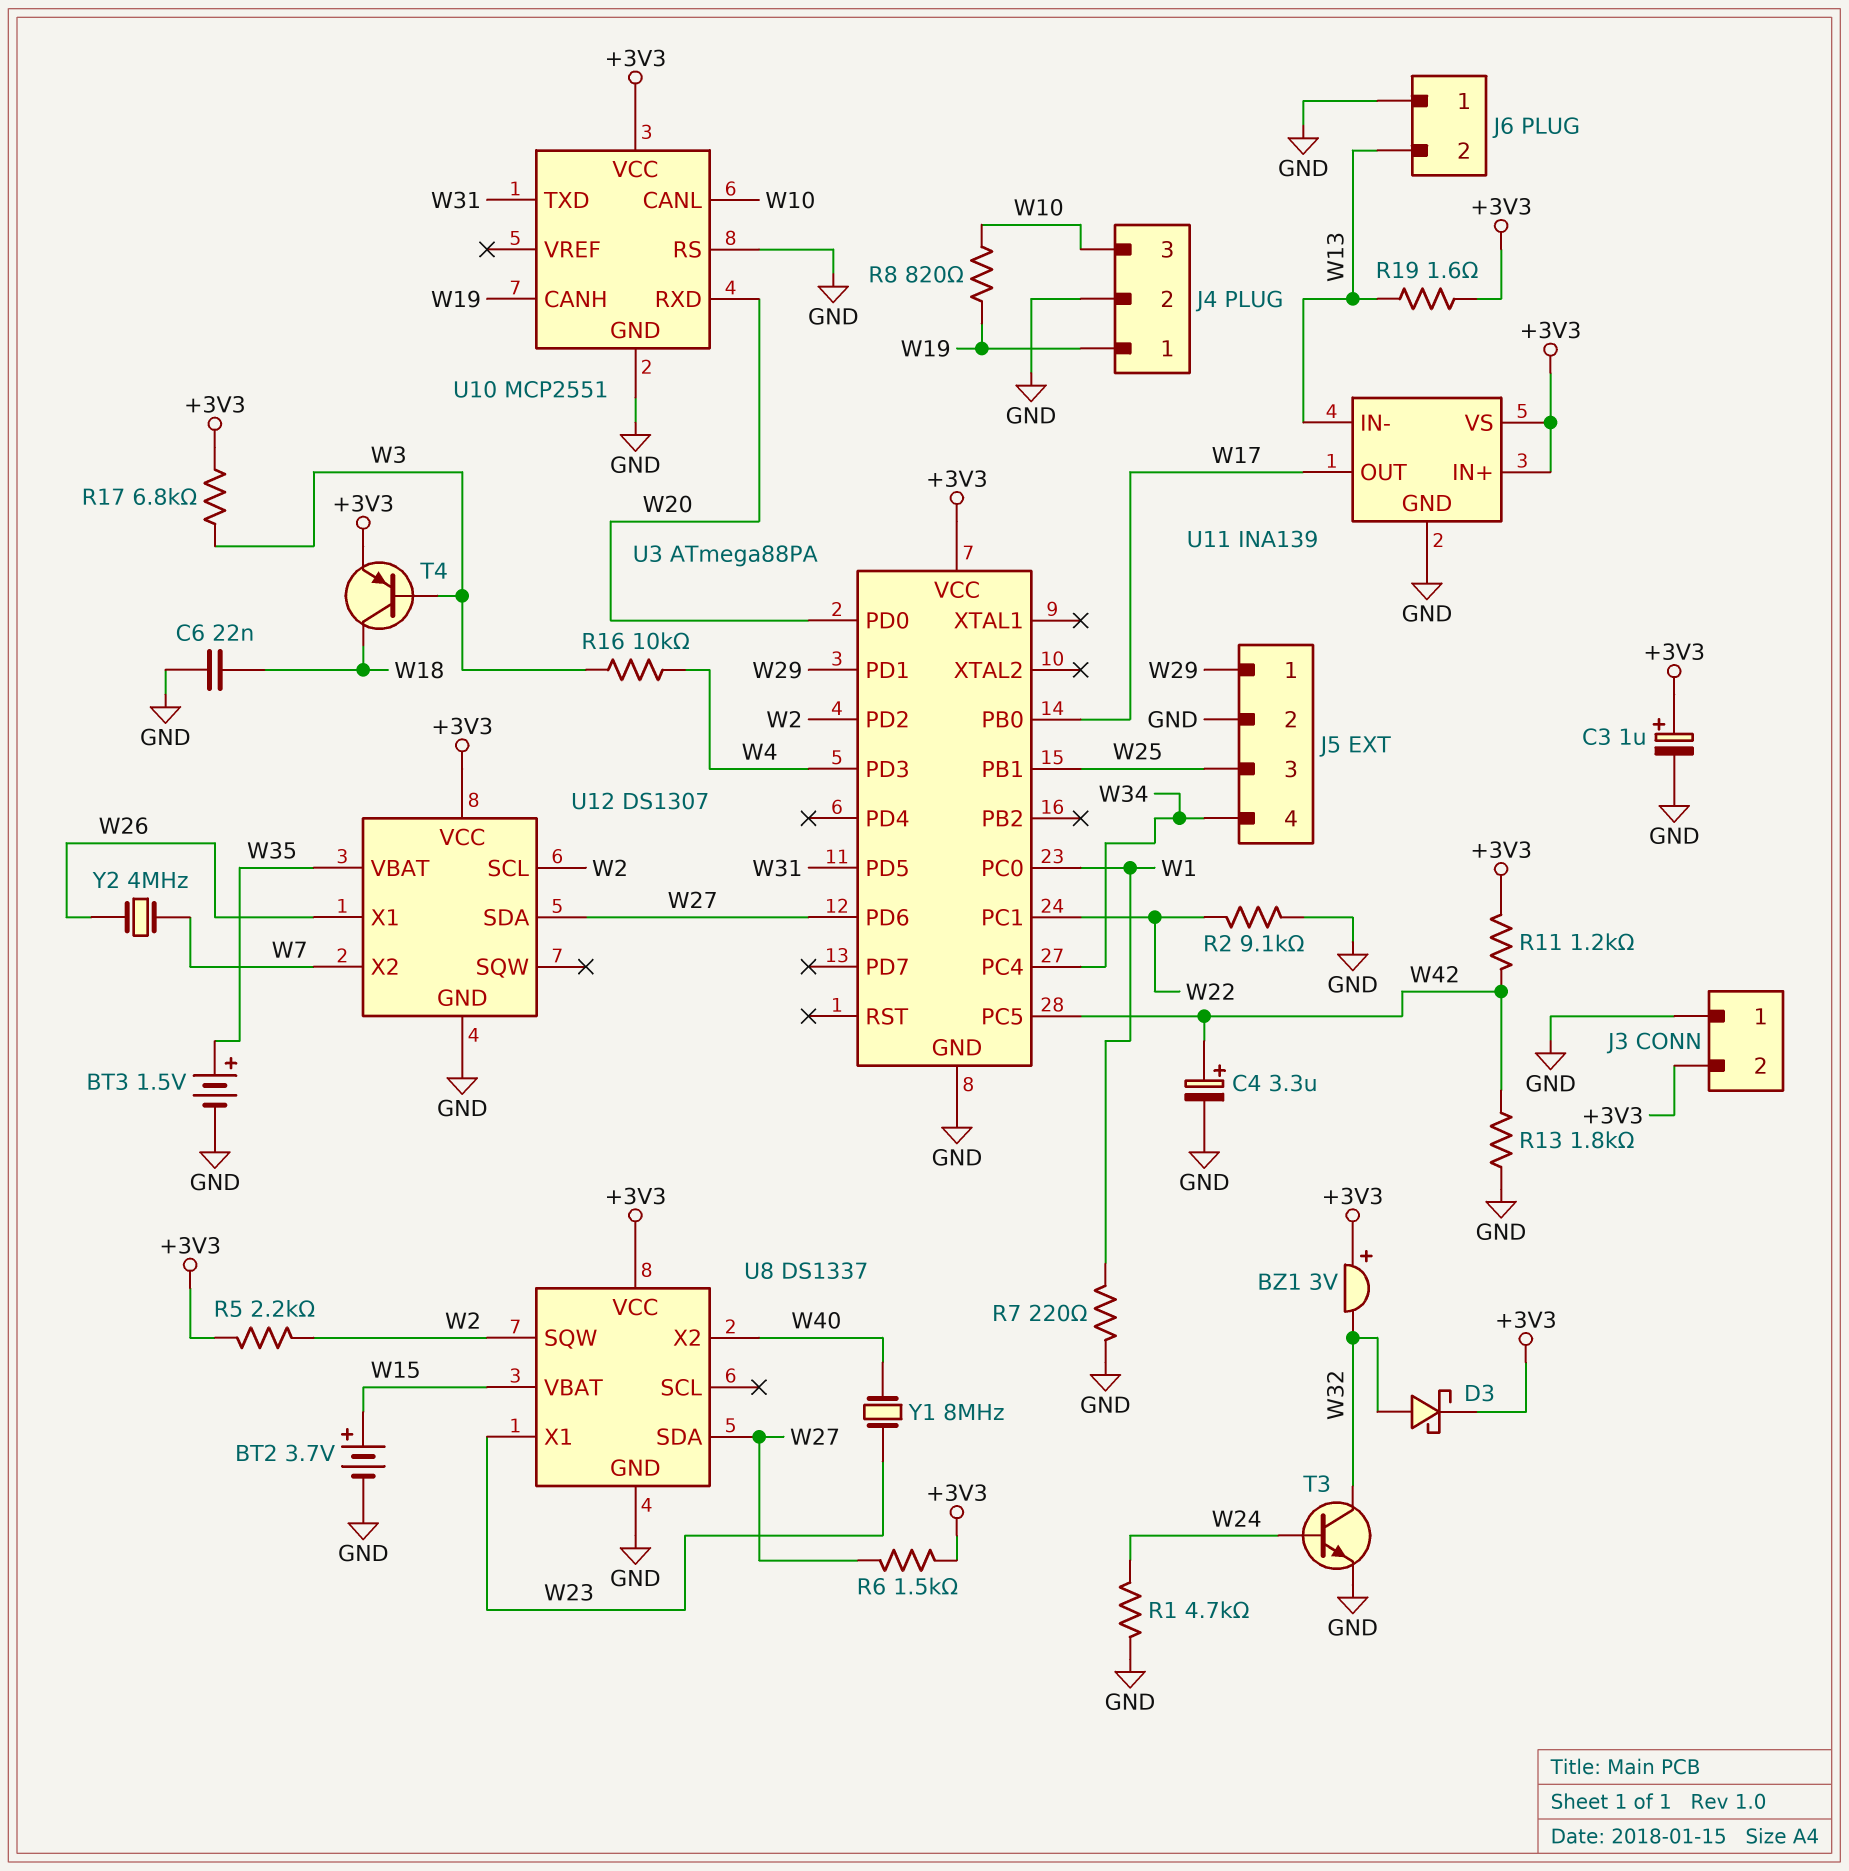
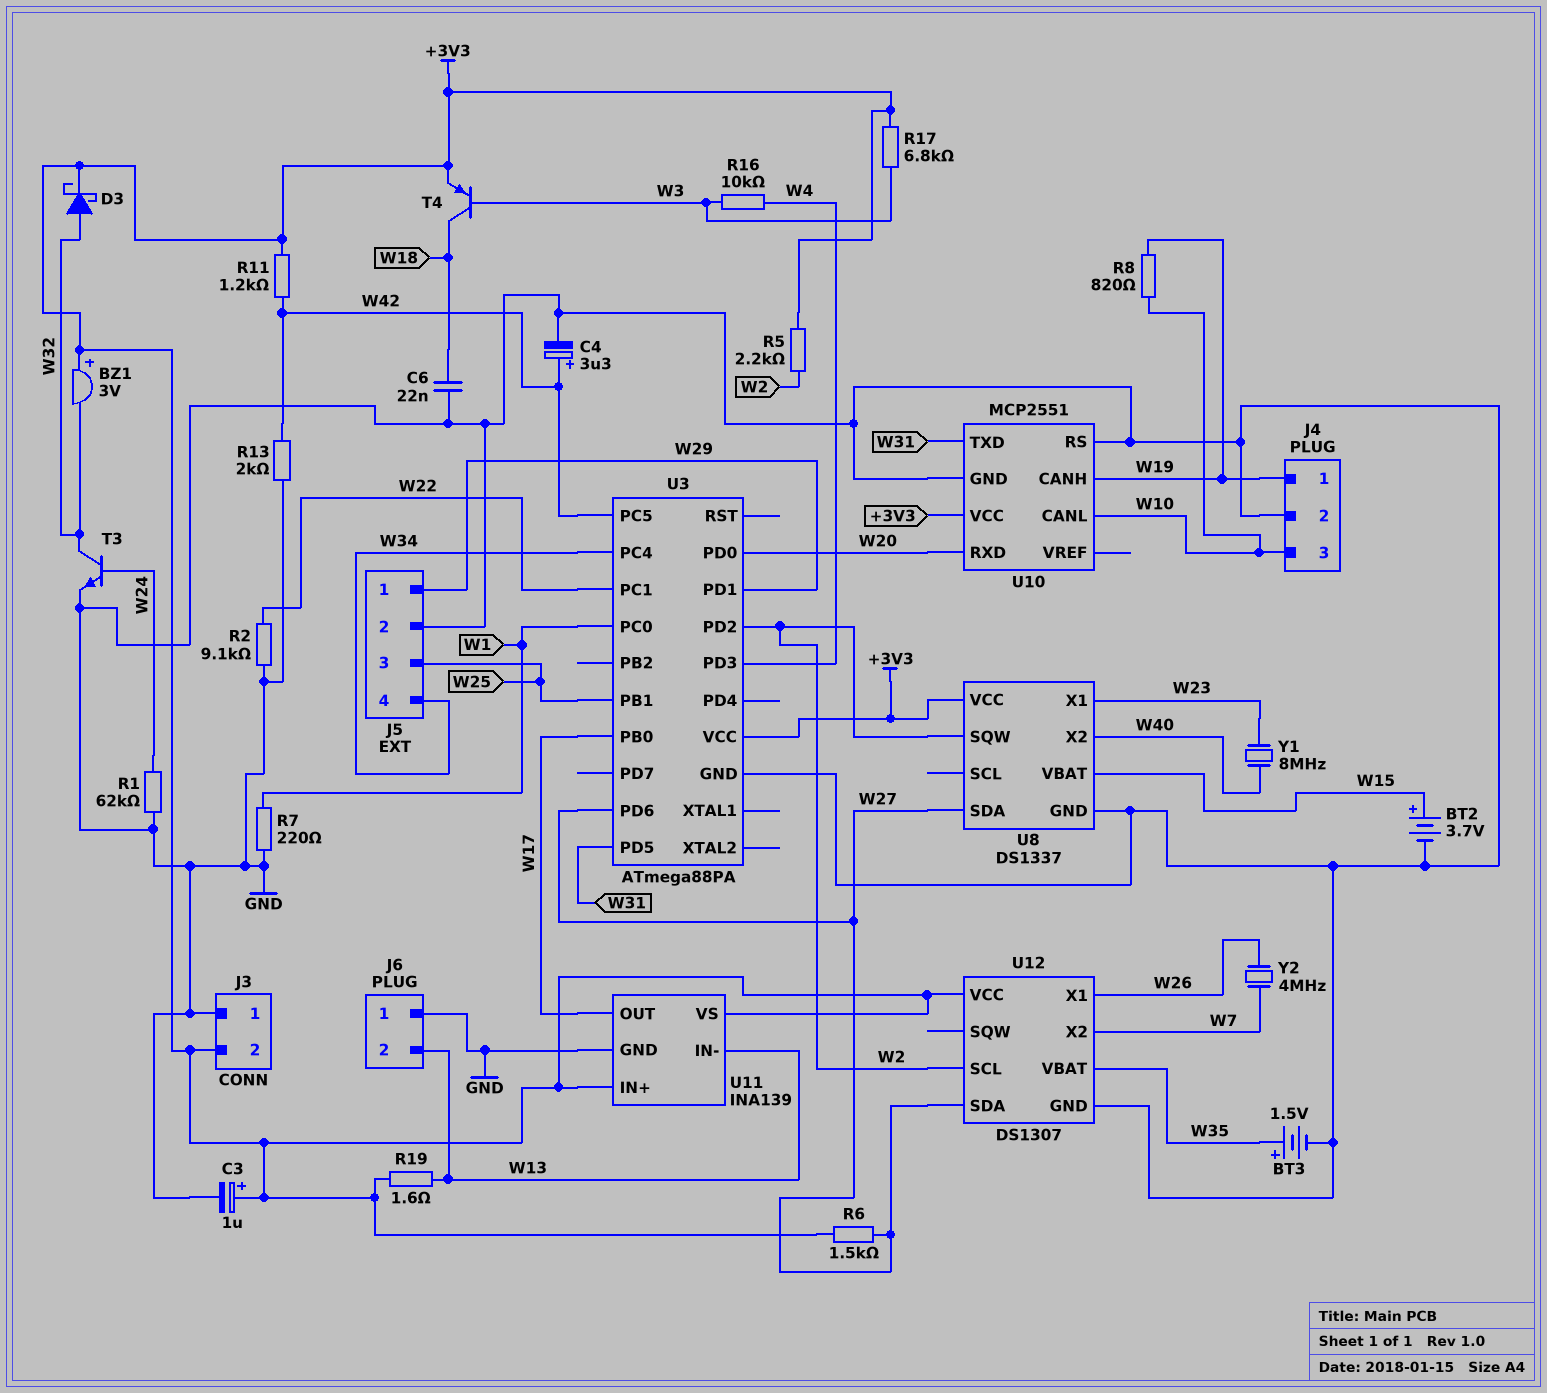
R1: 4.7k (GND, W24) -> 62k (GND, W24)
R13: 1.8k (GND, W42) -> 2k (GND, W42)

